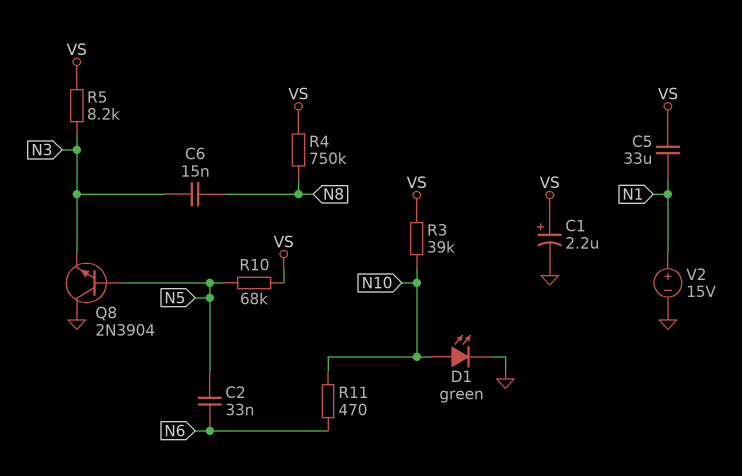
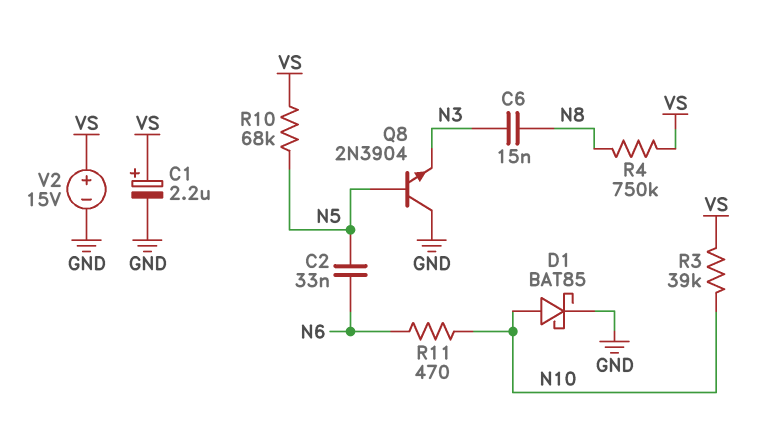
C5: 33uF (N1, VS) -> none
D1: LED green (A N10, K GND) -> schottky BAT85 (A N10, K GND)
R5: 8.2k (N3, VS) -> none
V2: 15V (plus N1, minus GND) -> 15V (plus VS, minus GND)

